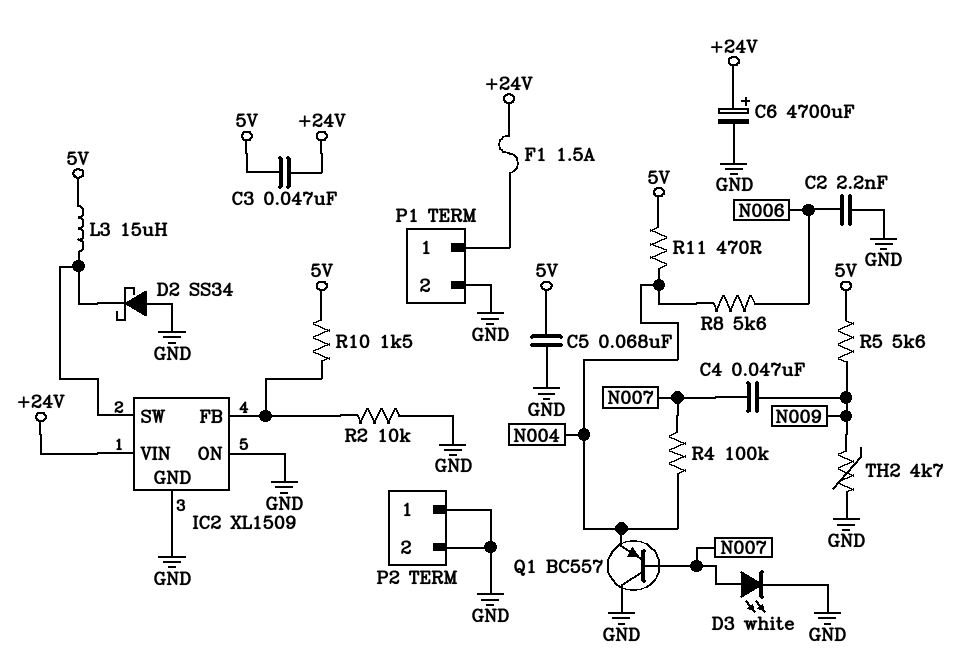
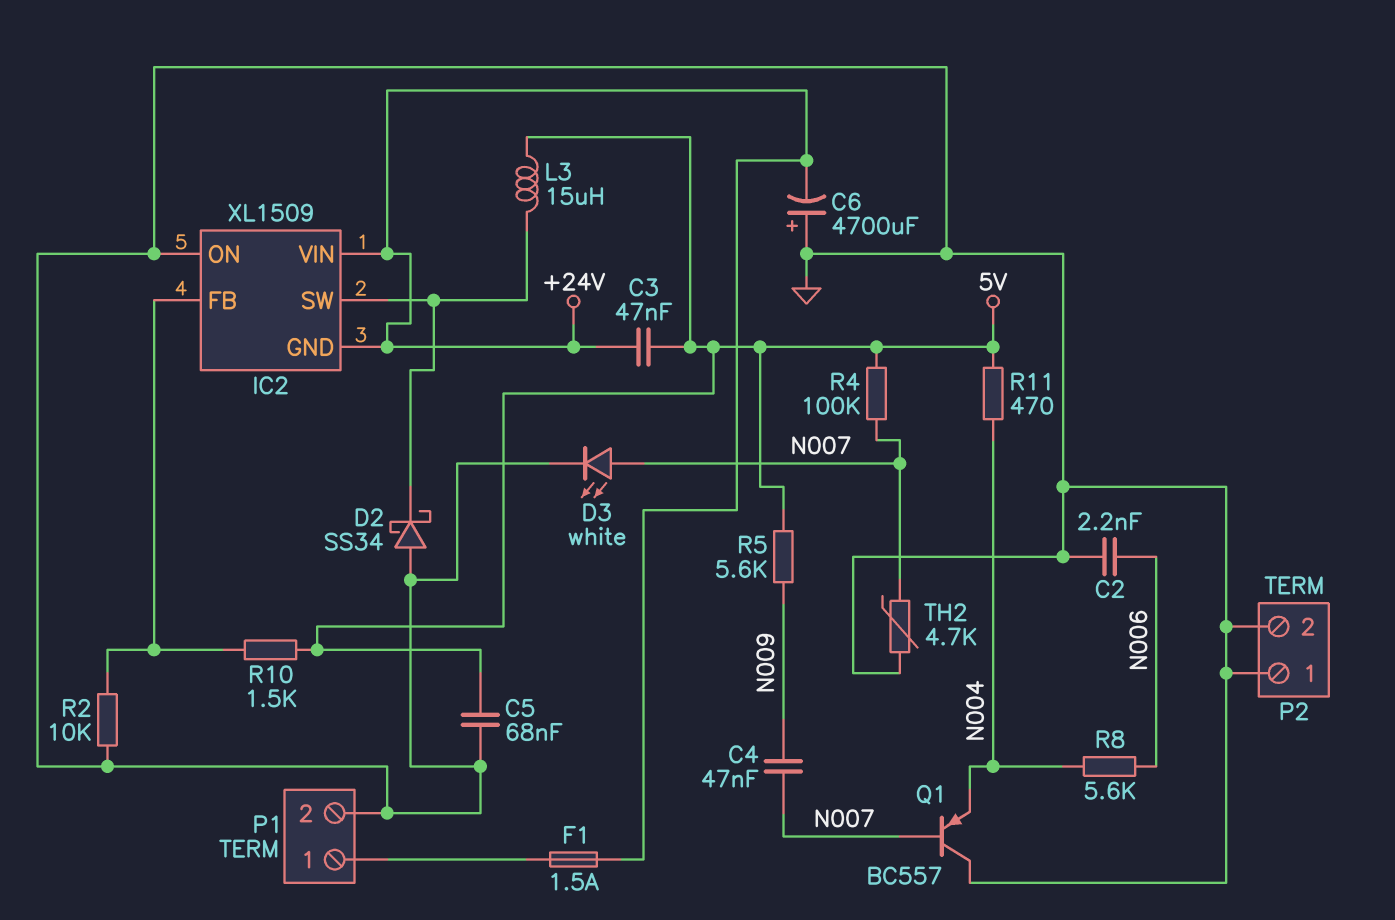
C6: 4700uF (plus +24V, minus GND) -> 4700uF (plus GND, minus +24V)
IC2 pin GND: GND -> +24V
R4: 100k (N004, N007) -> 100k (5V, N007)
TH2: 4.7k (GND, N009) -> 4.7k (GND, N007)

